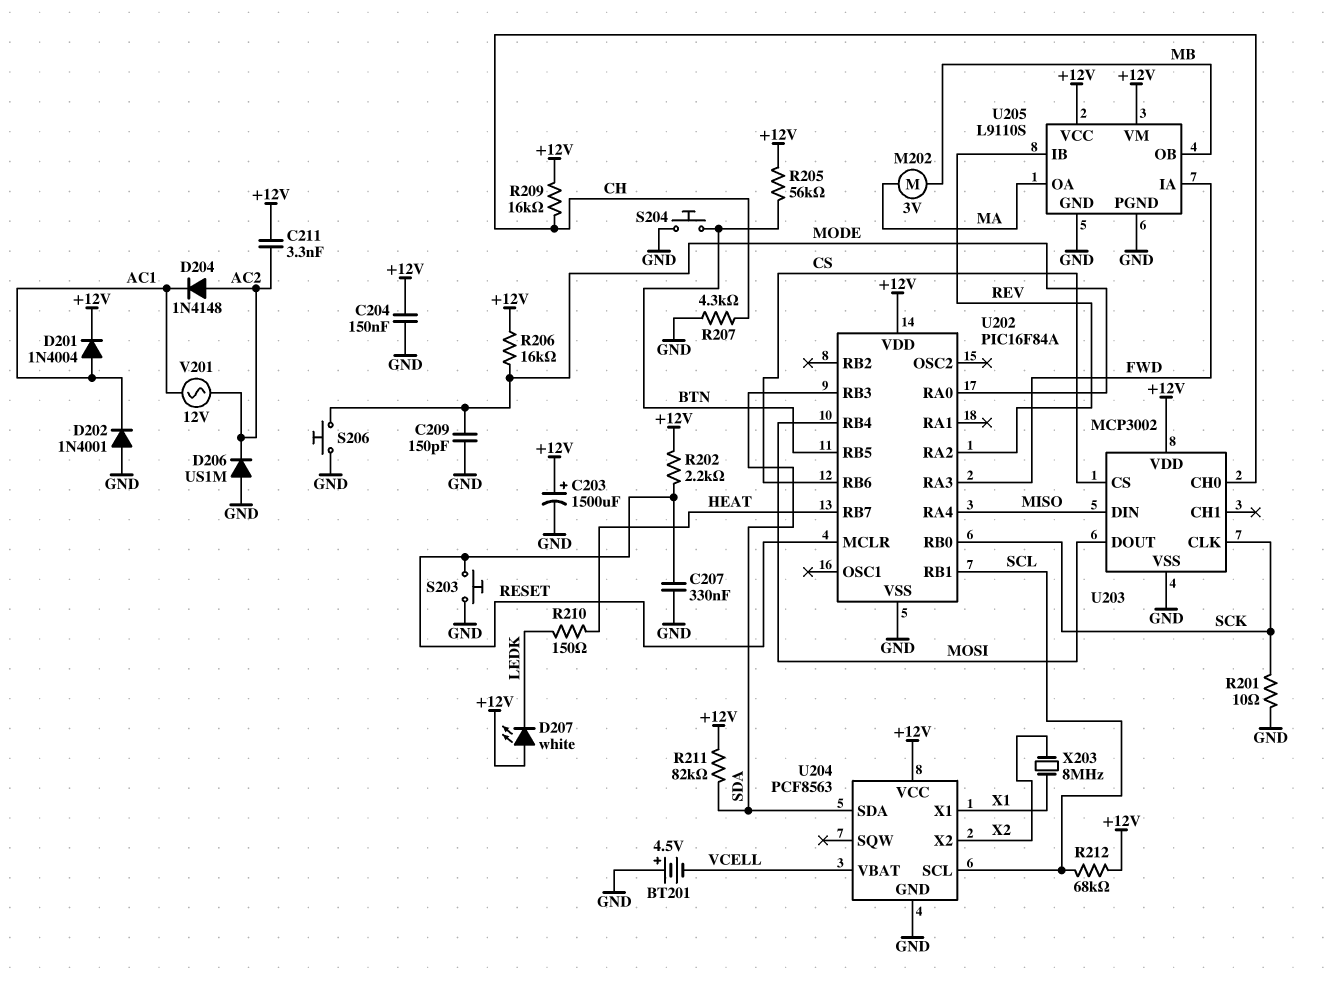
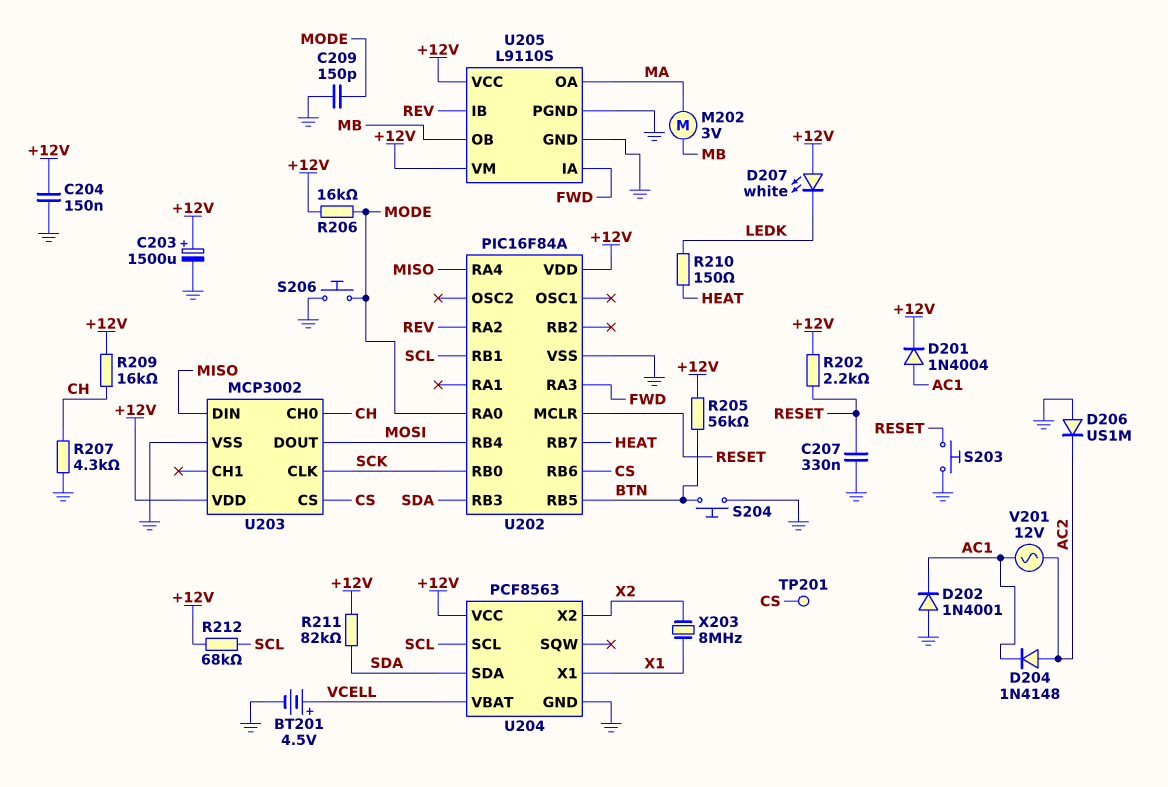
BT201: 4.5V (plus GND, minus VCELL) -> 4.5V (plus VCELL, minus GND)
C211: 3.3nF (+12V, AC2) -> none
R201: 10 (GND, SCK) -> none
TP201: none -> test point (CS)

